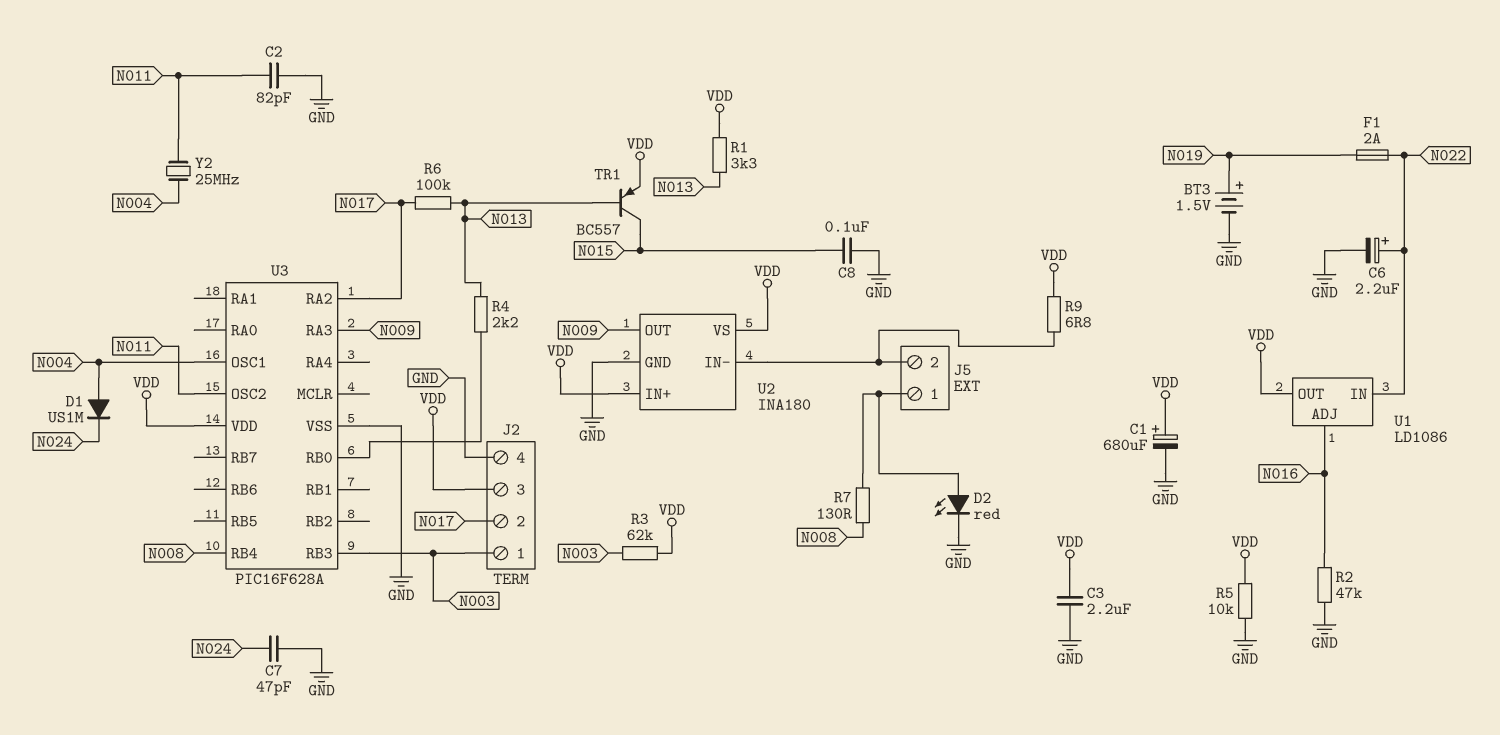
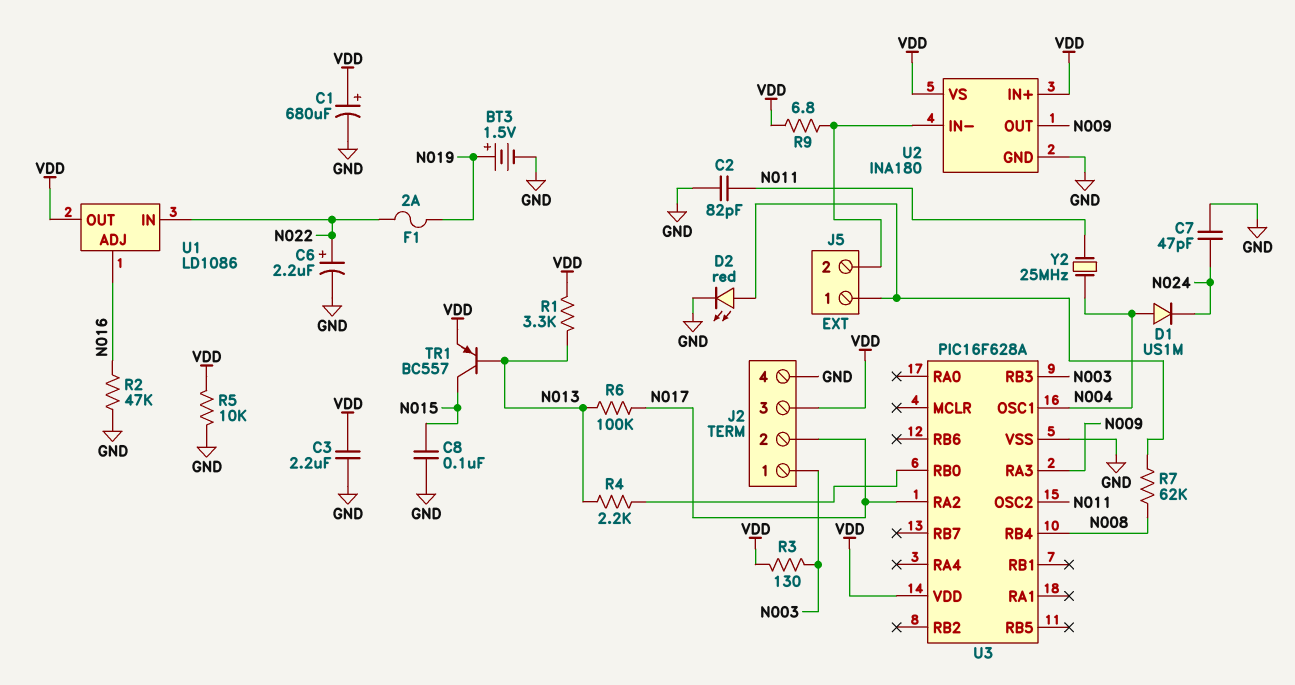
R3: 62k (N003, VDD) -> 130 (N003, VDD)
R7: 130 (J5/1, N008) -> 62k (J5/1, N008)

